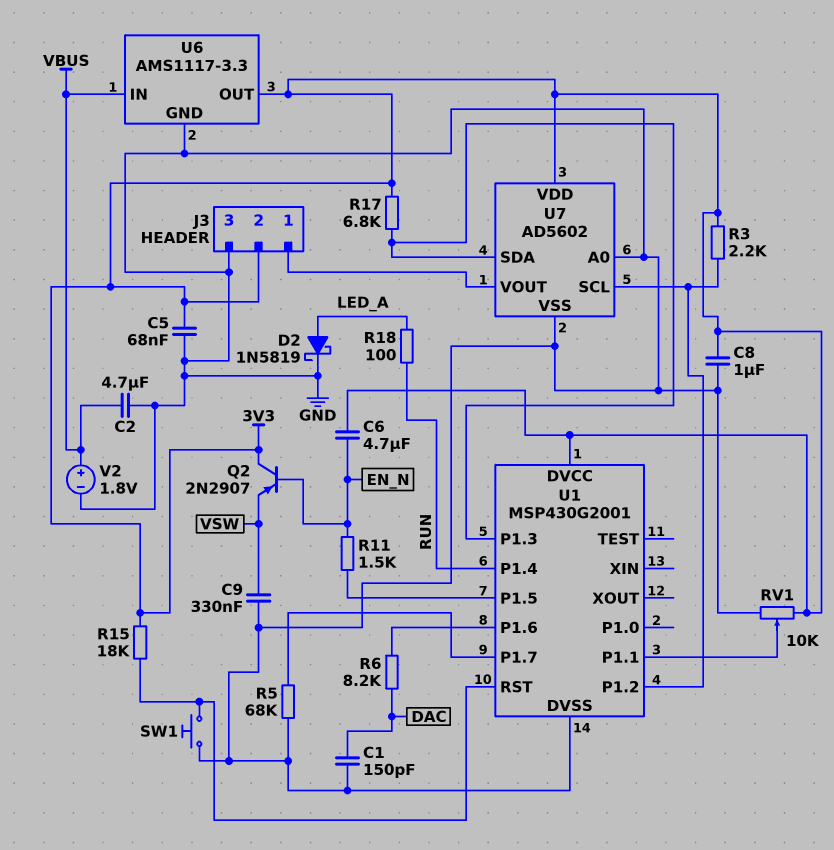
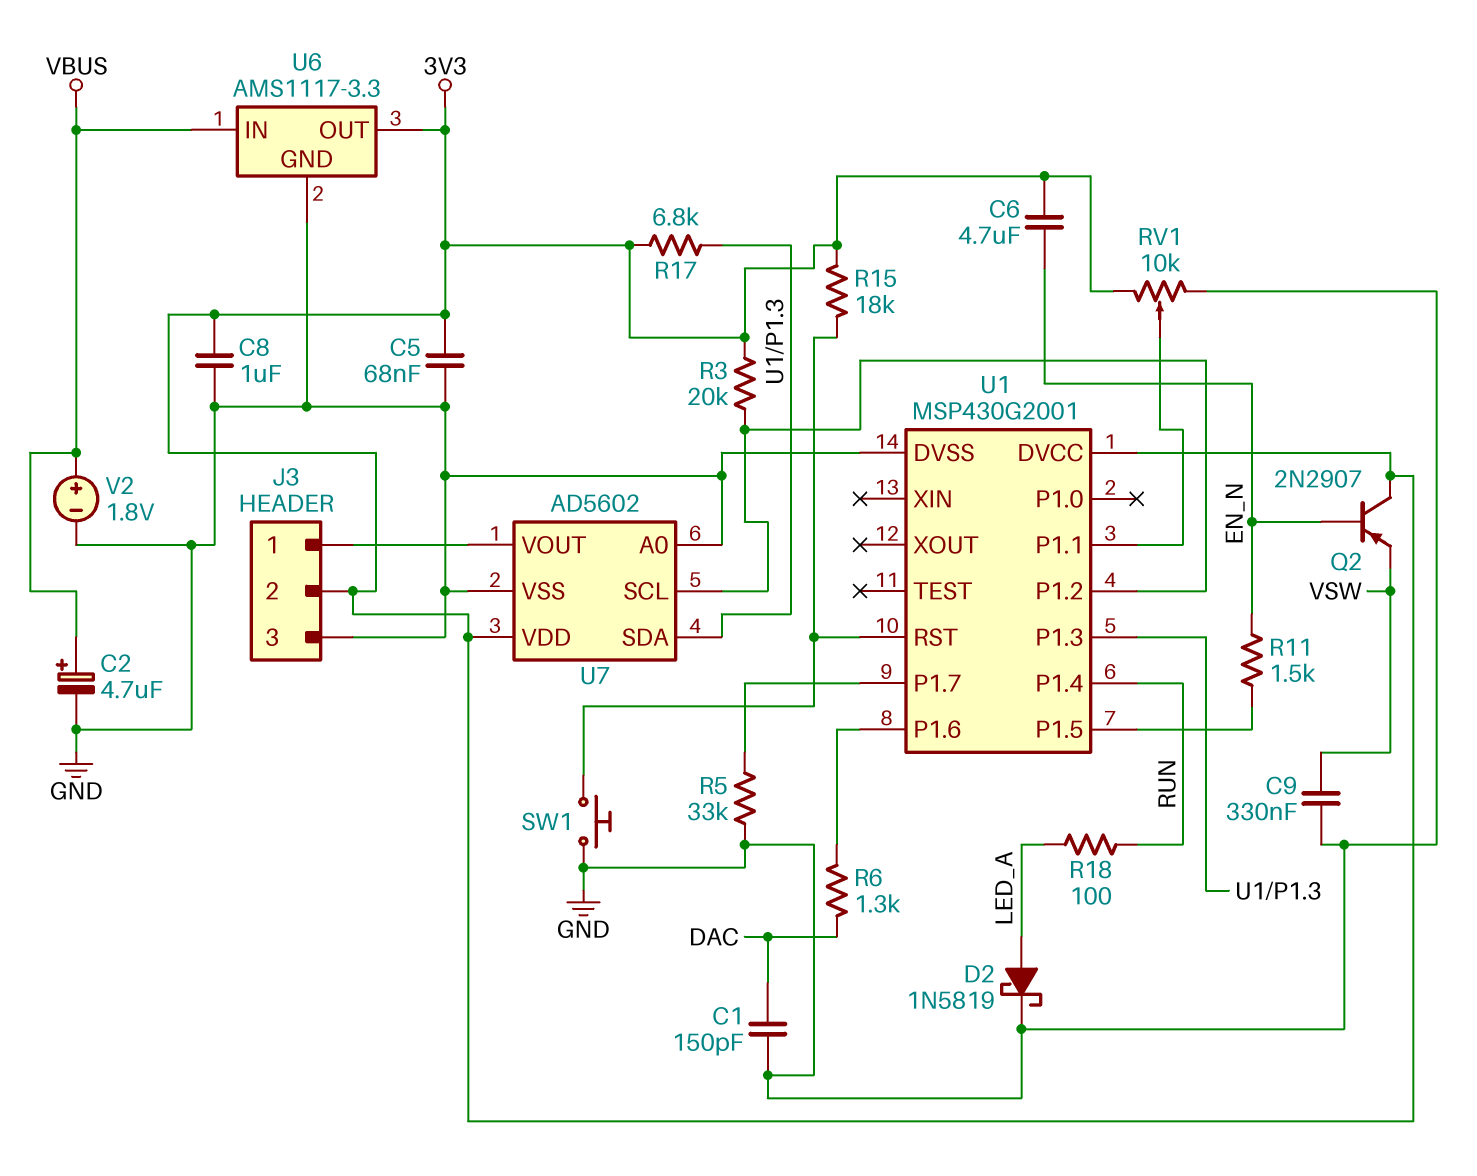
C2: 4.7uF (GND, VBUS) -> 4.7uF (plus VBUS, minus GND)
R3: 2.2k (3V3, U1/P1.2) -> 20k (3V3, U1/P1.2)
R5: 68k (GND, U1/P1.7) -> 33k (GND, U1/P1.7)
R6: 8.2k (DAC, U1/P1.6) -> 1.3k (DAC, U1/P1.6)

